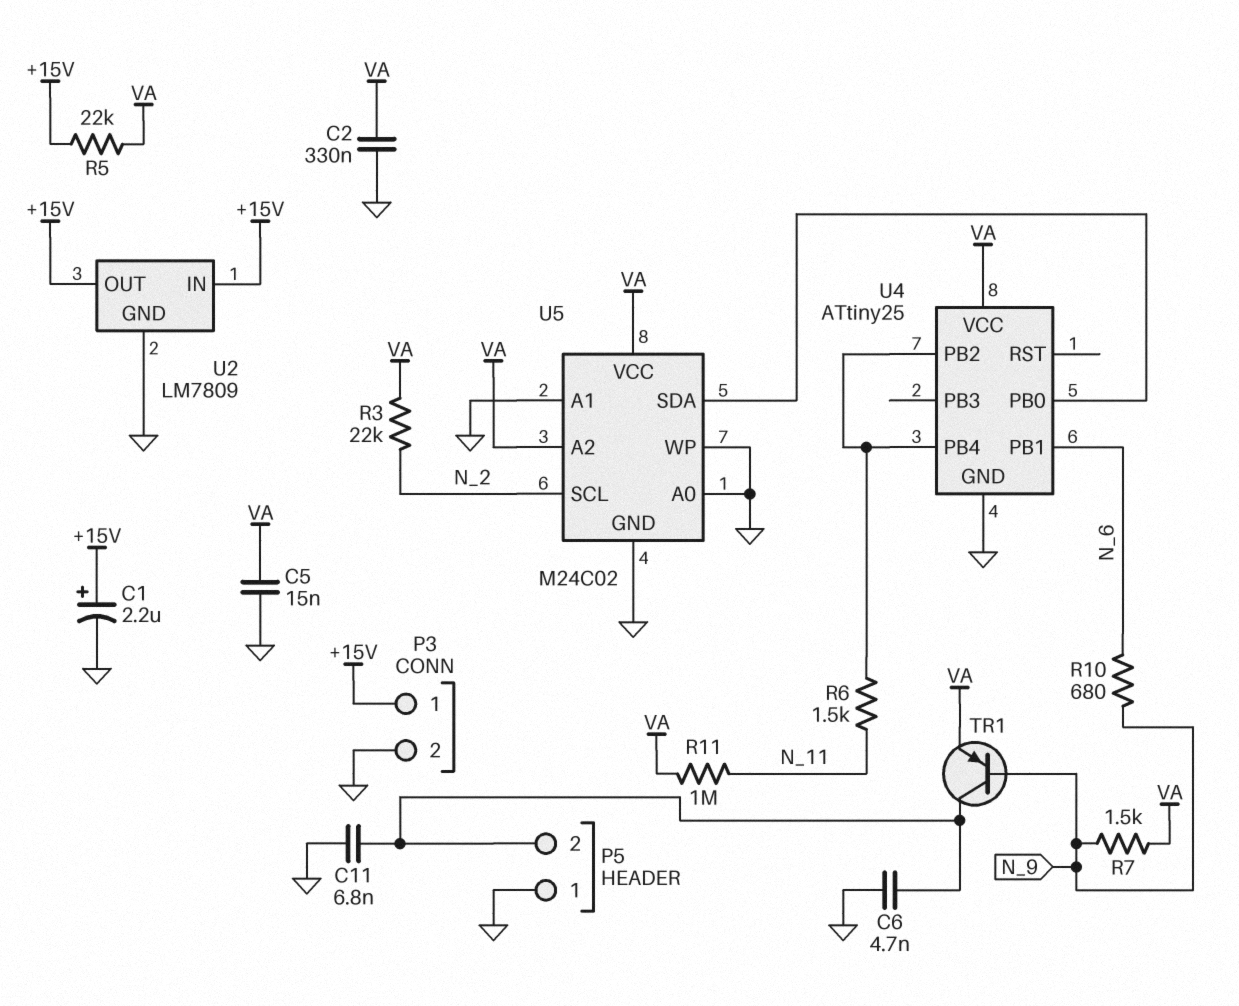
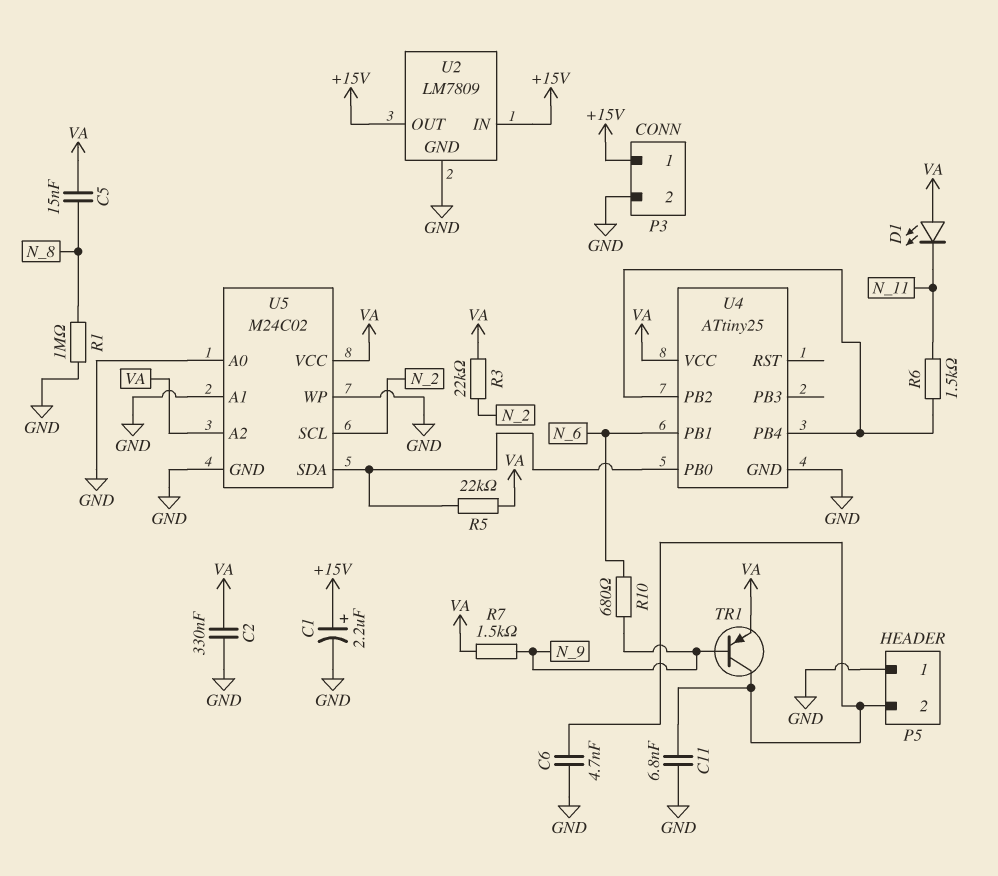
C5: 15nF (GND, VA) -> 15nF (N_8, VA)
D1: none -> LED (A VA, K N_11)
R1: none -> 1M (GND, N_8)
R5: 22k (+15V, VA) -> 22k (U4/PB0, VA)
R11: 1M (N_11, VA) -> none

